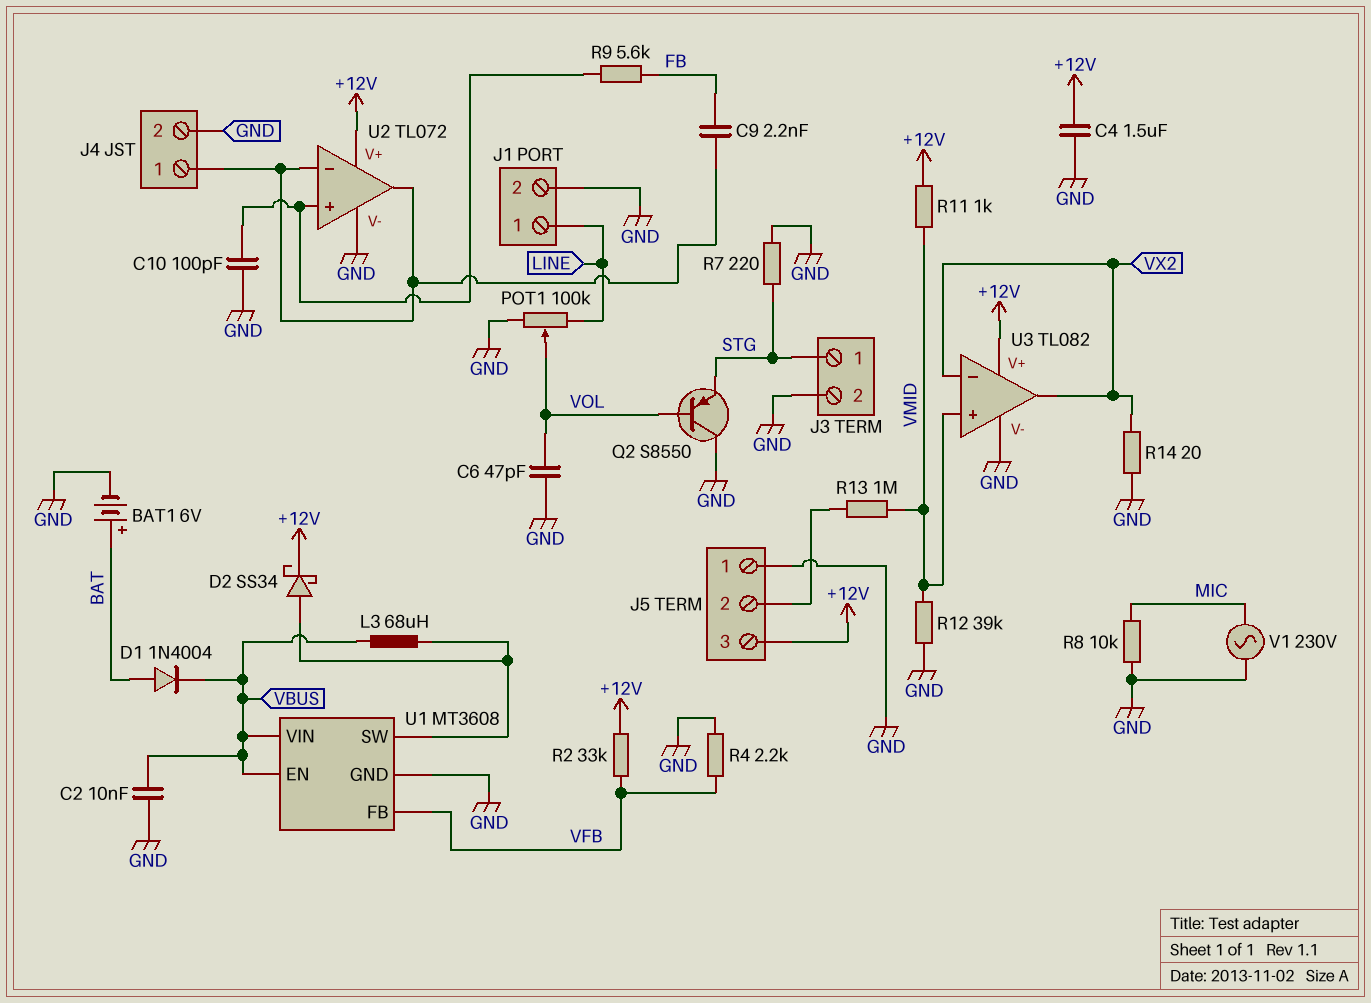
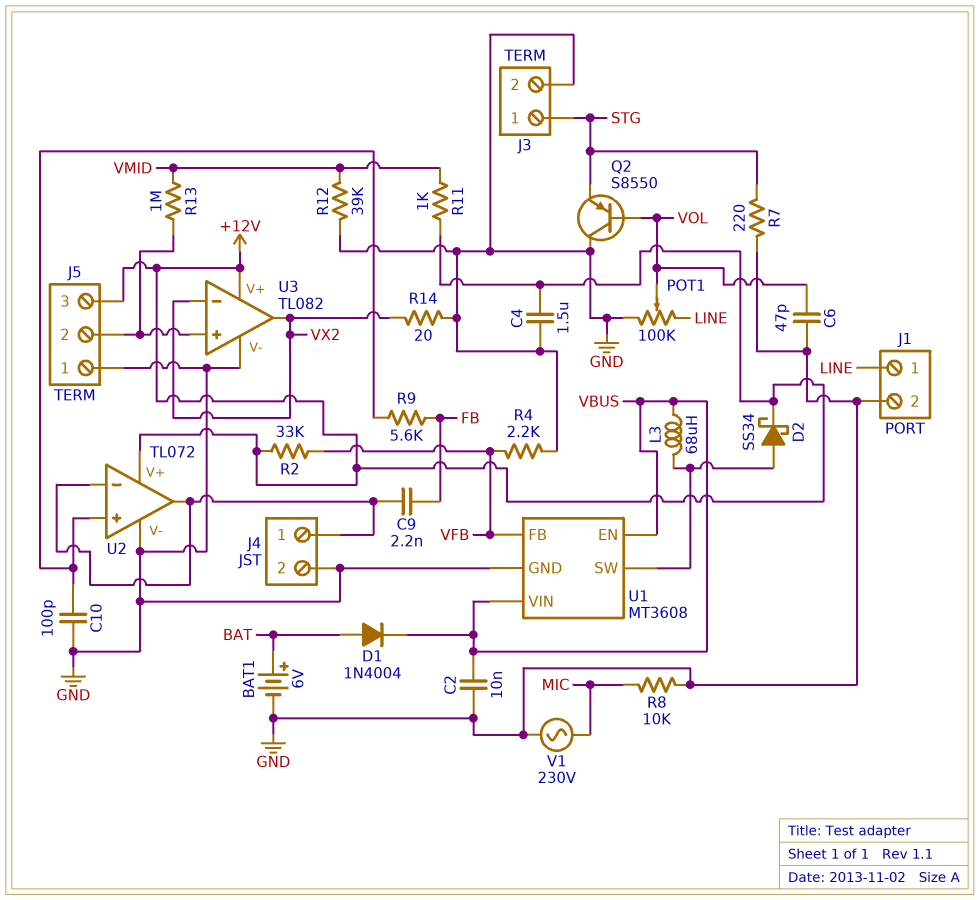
U3 pin in+: VMID -> J5/2

